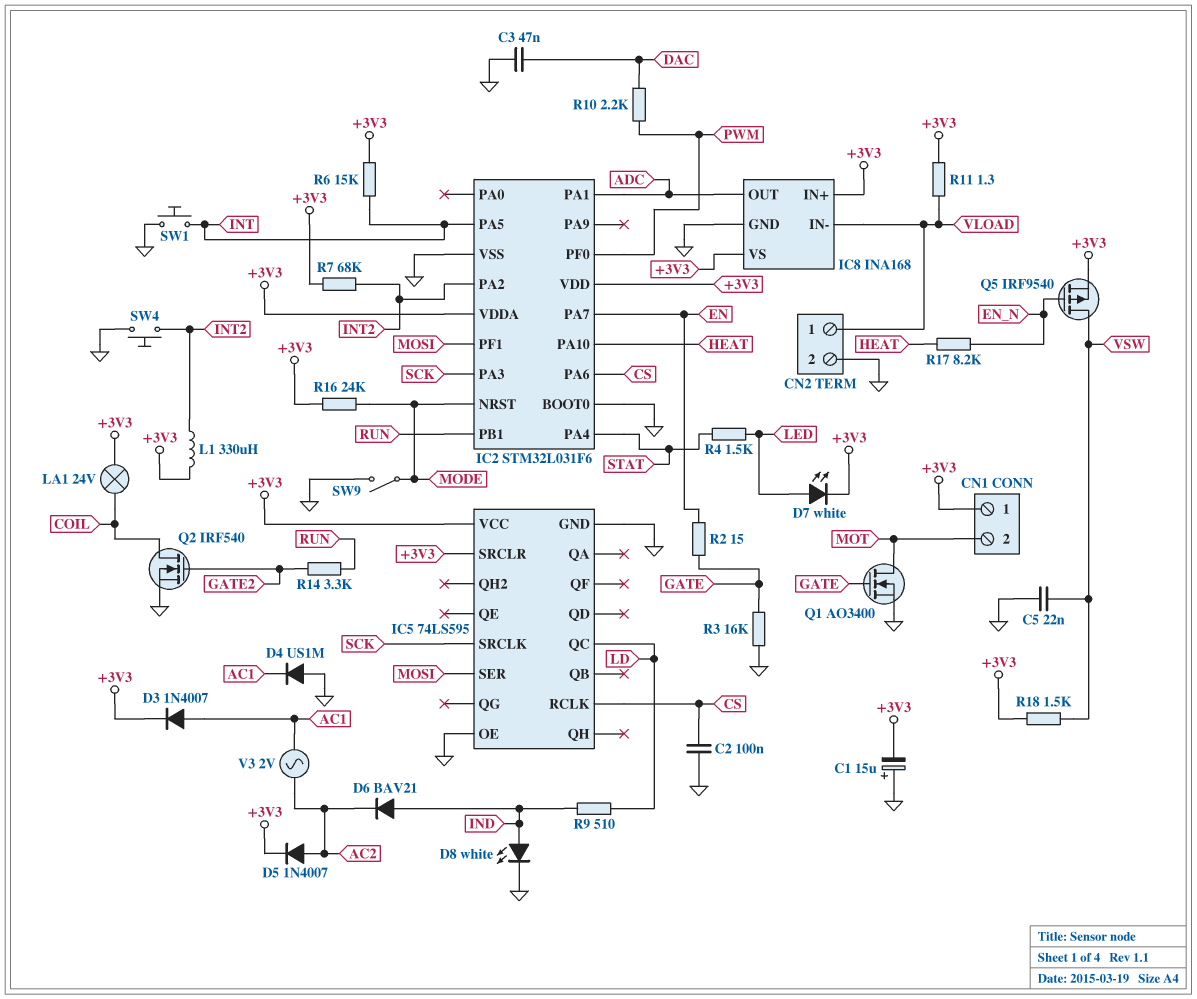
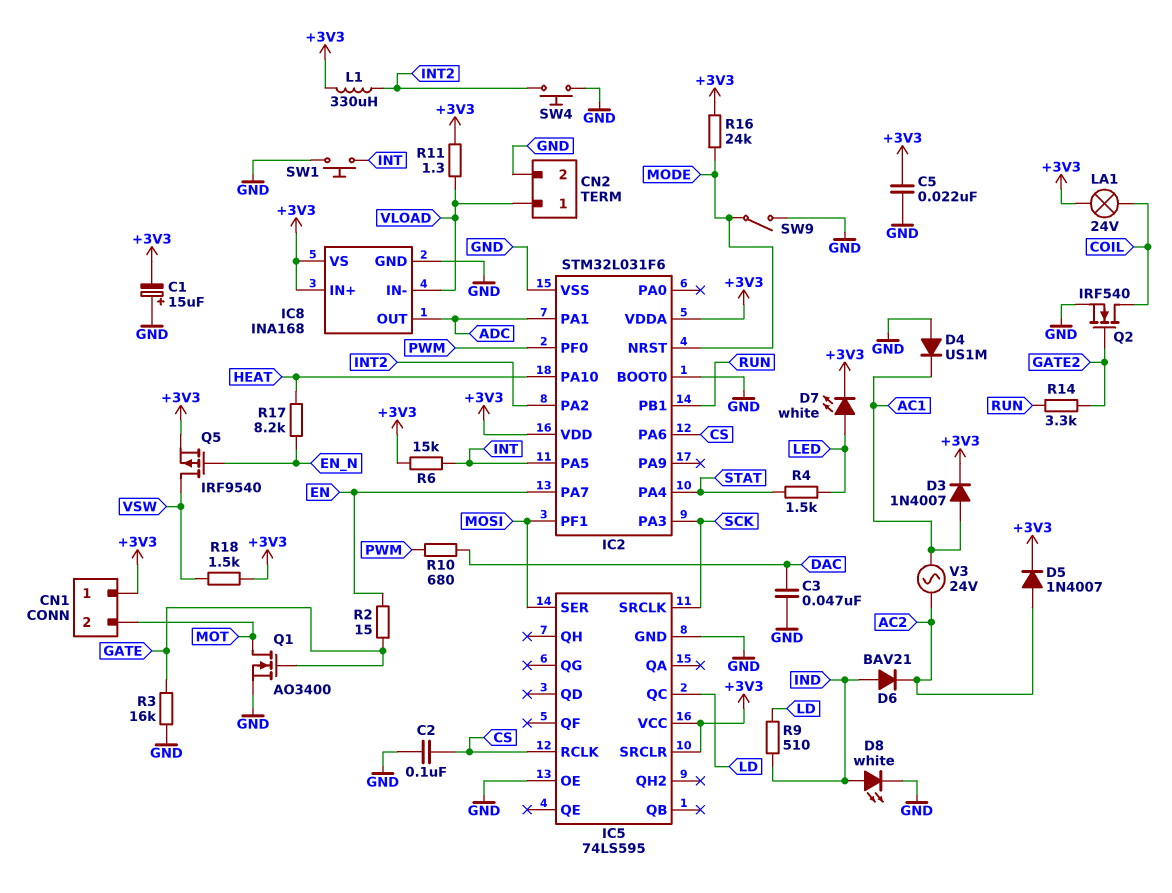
C5: 22nF (GND, VSW) -> 22nF (+3V3, GND)
R7: 68k (+3V3, INT2) -> none
R10: 2.2k (DAC, PWM) -> 680 (DAC, PWM)
V3: AC 2V (AC1, AC2) -> AC 24V (AC1, AC2)

